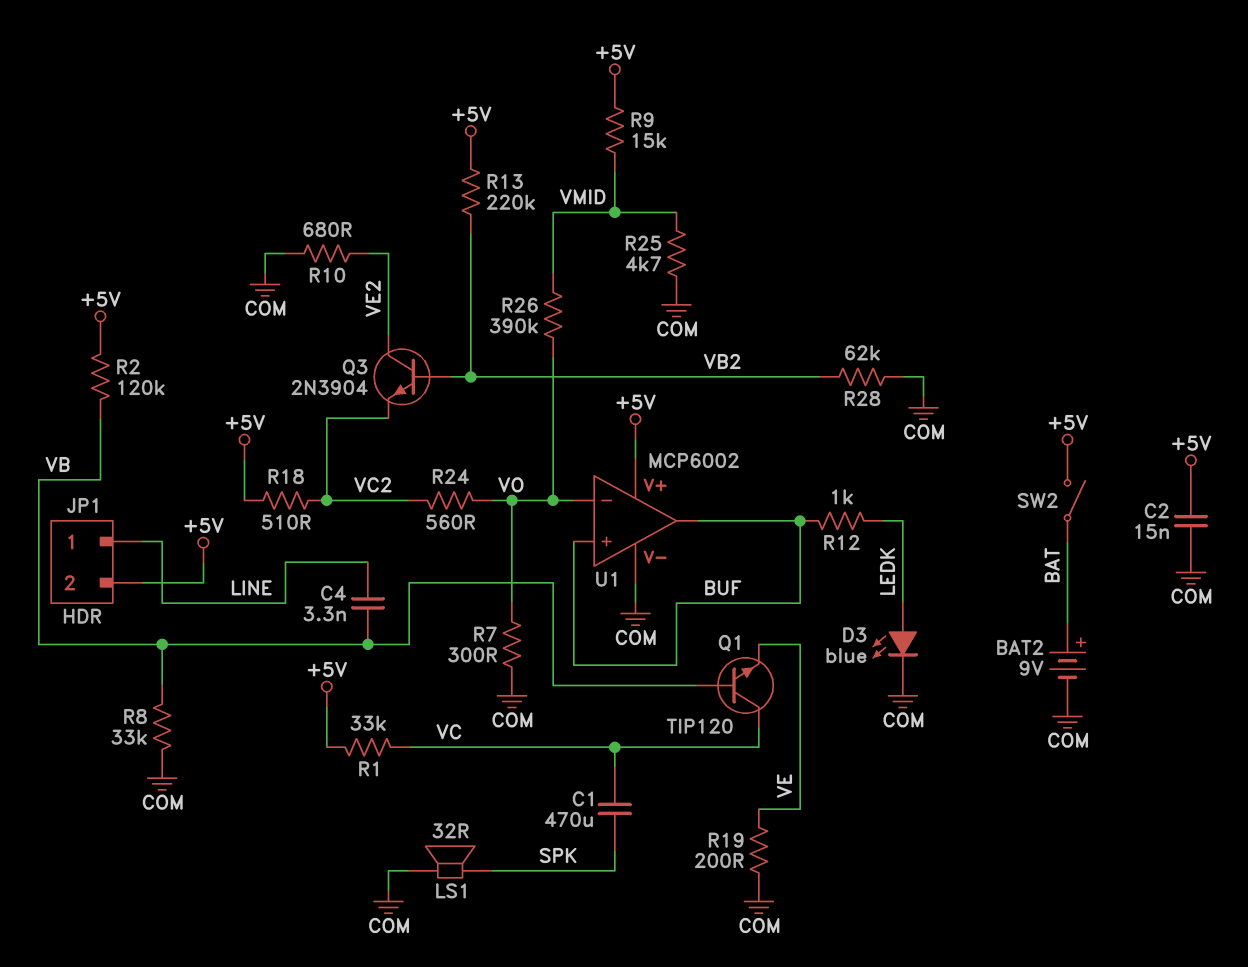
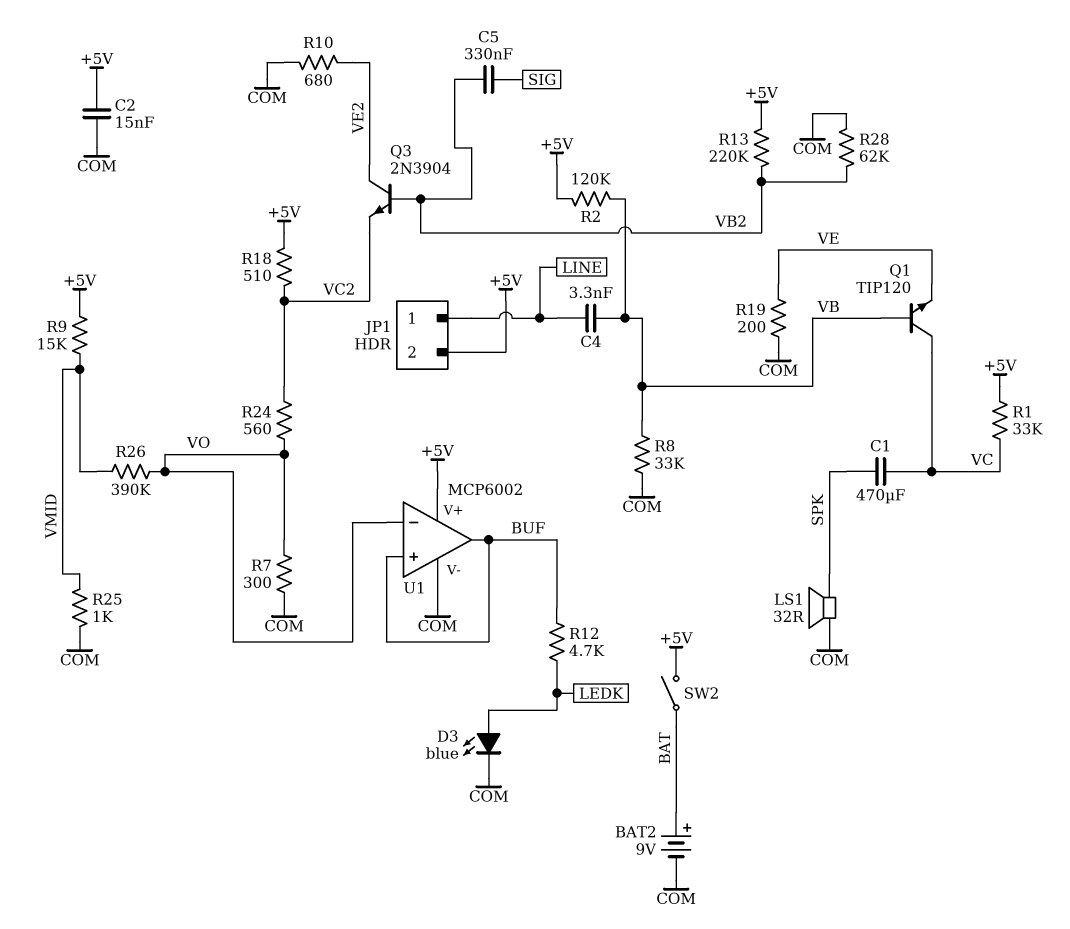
C5: none -> 330nF (SIG, VB2)
R12: 1k (BUF, LEDK) -> 4.7k (BUF, LEDK)
R25: 4.7k (COM, VMID) -> 1k (COM, VMID)

